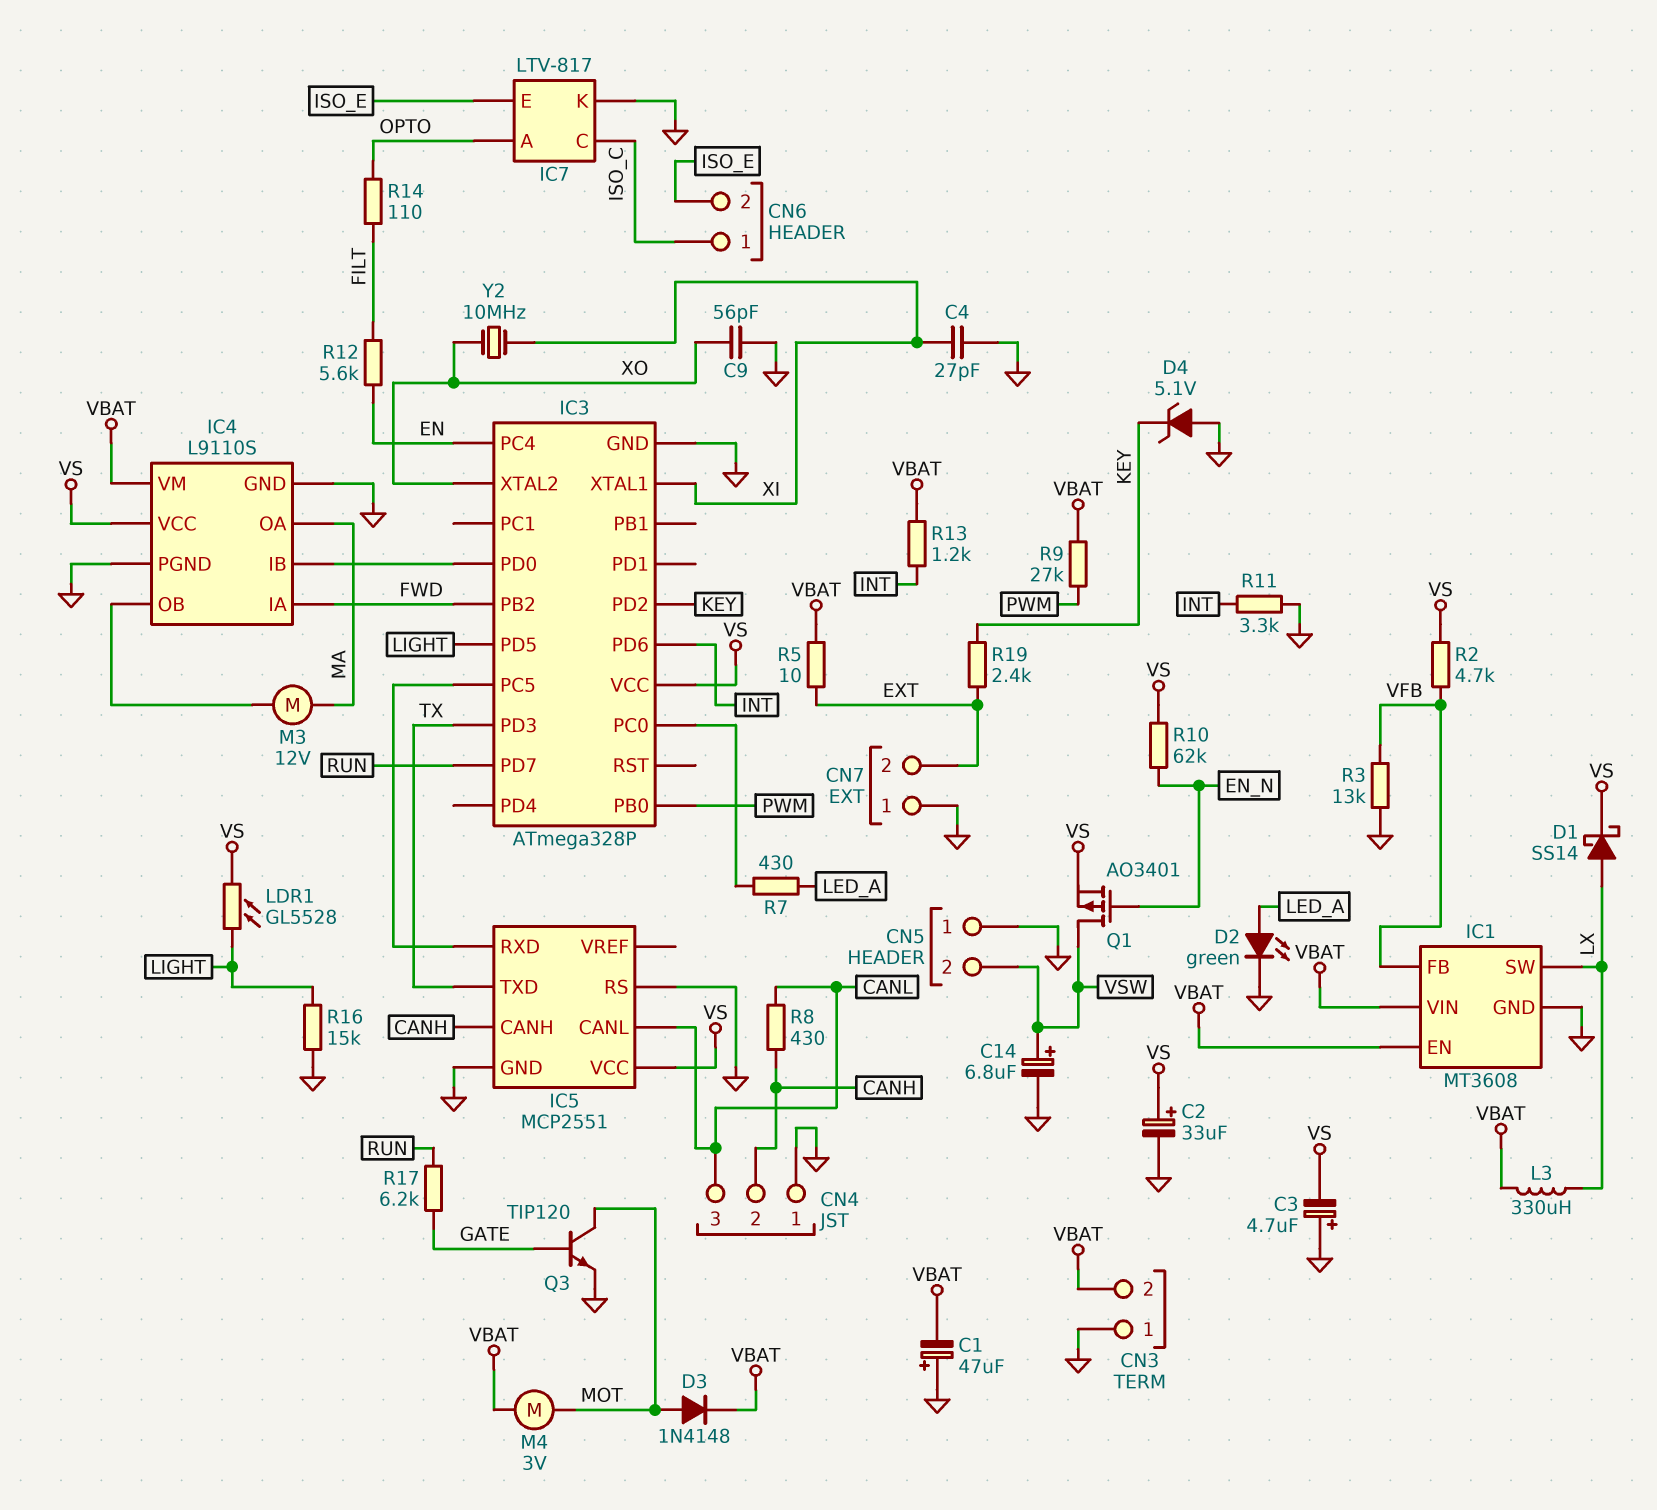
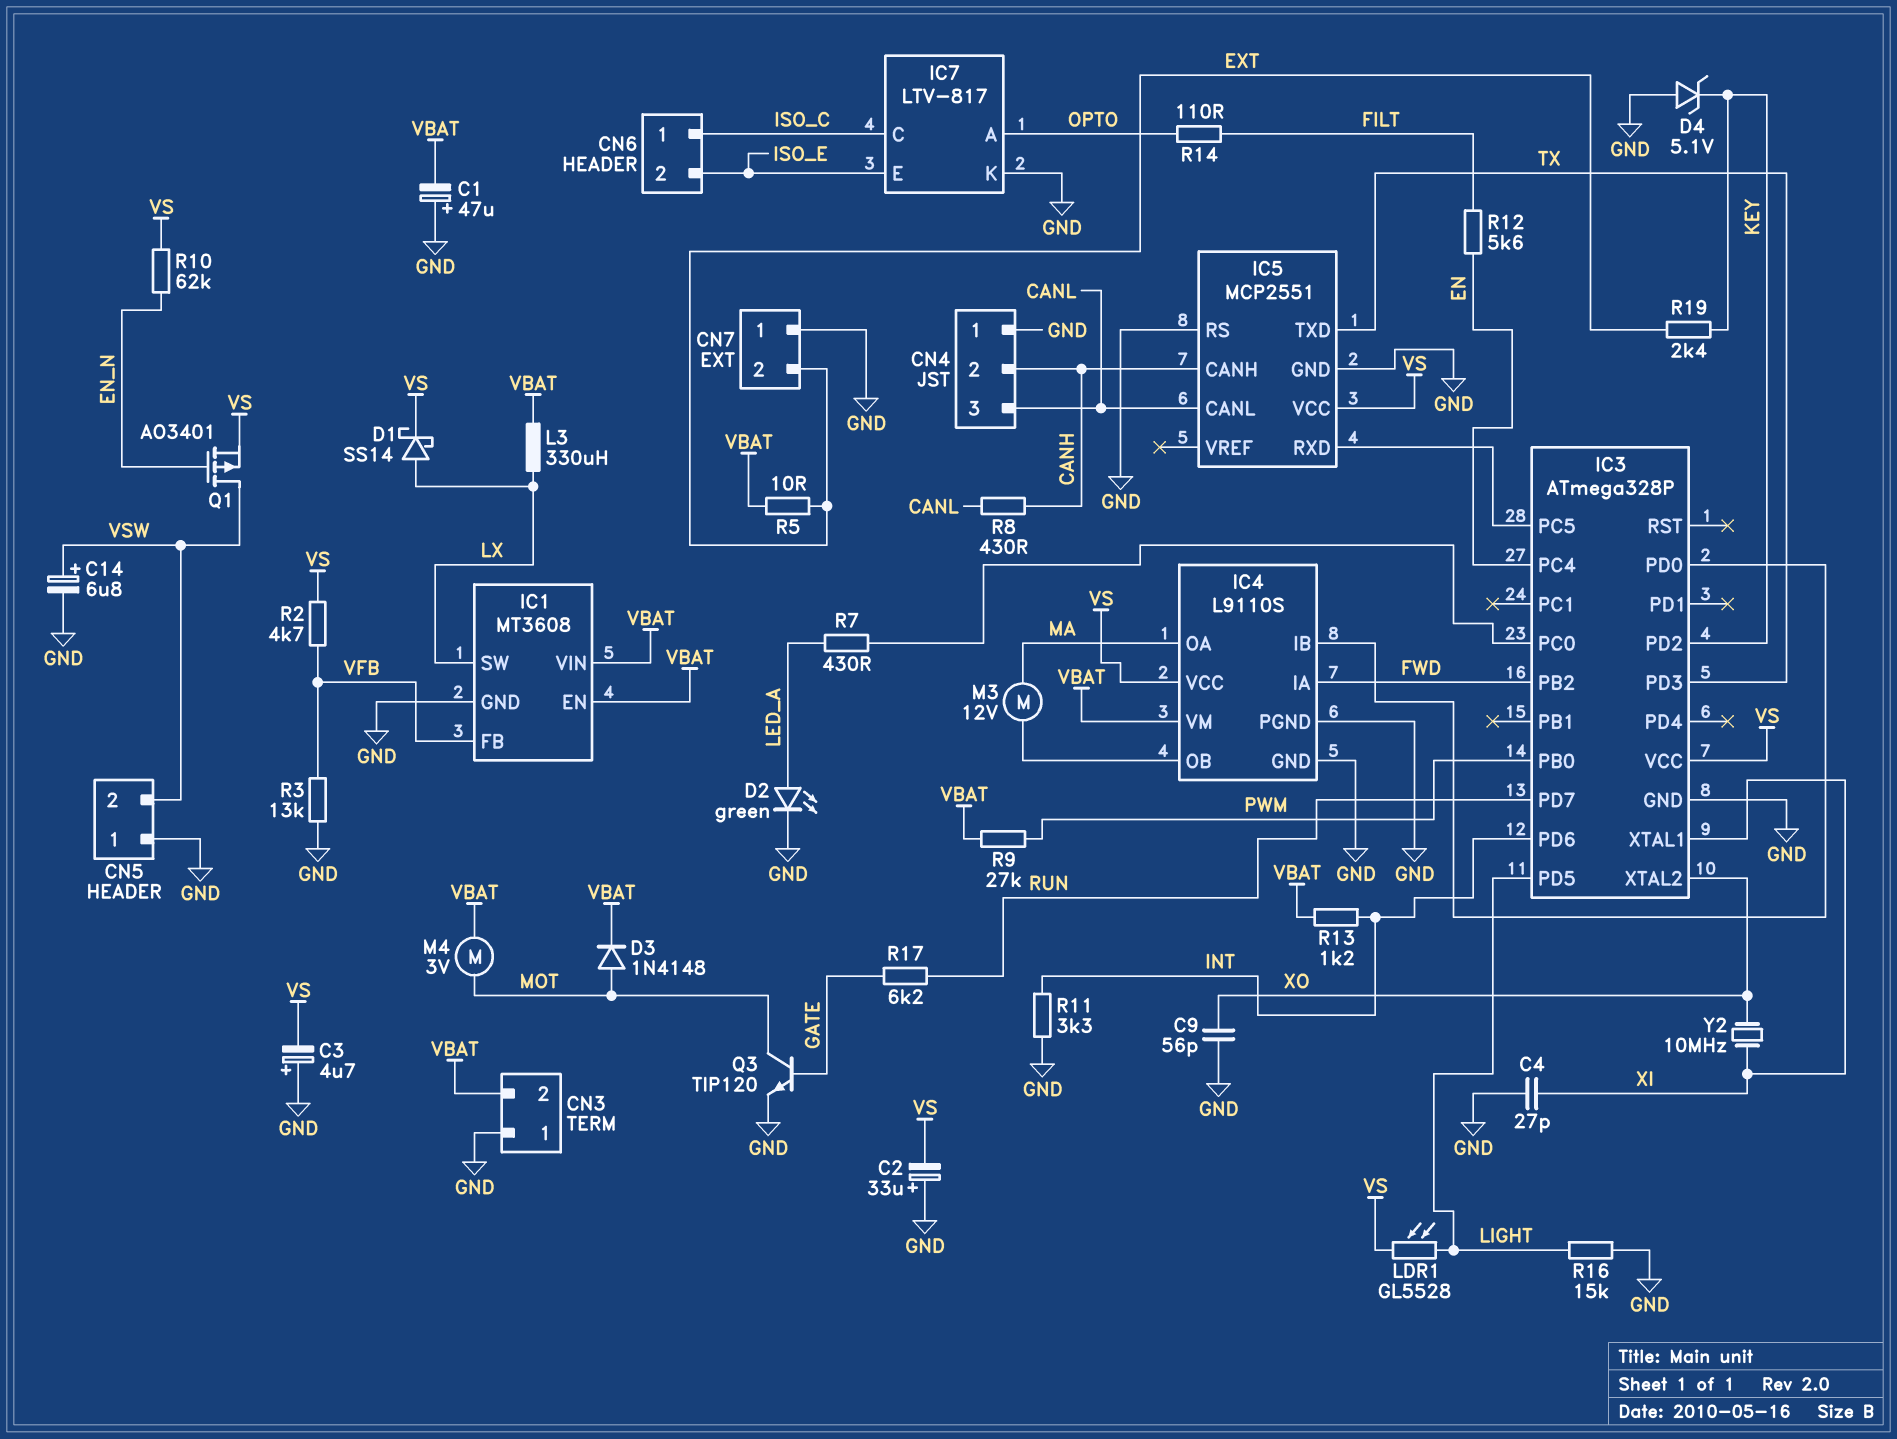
C2: 33uF (plus VS, minus GND) -> 33uF (plus GND, minus VS)

